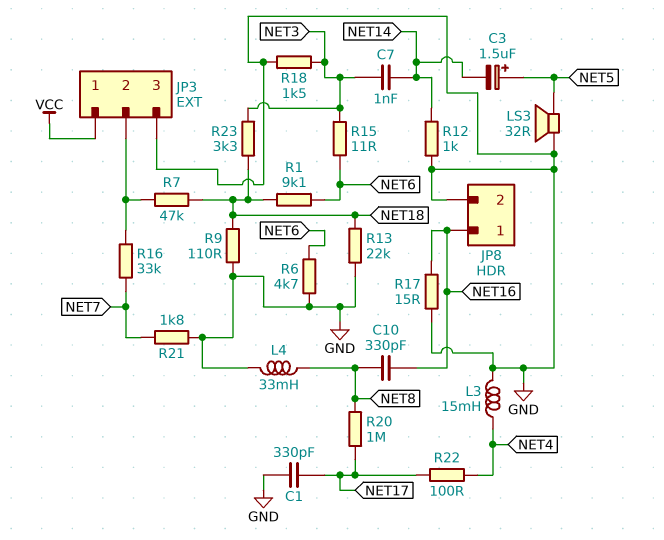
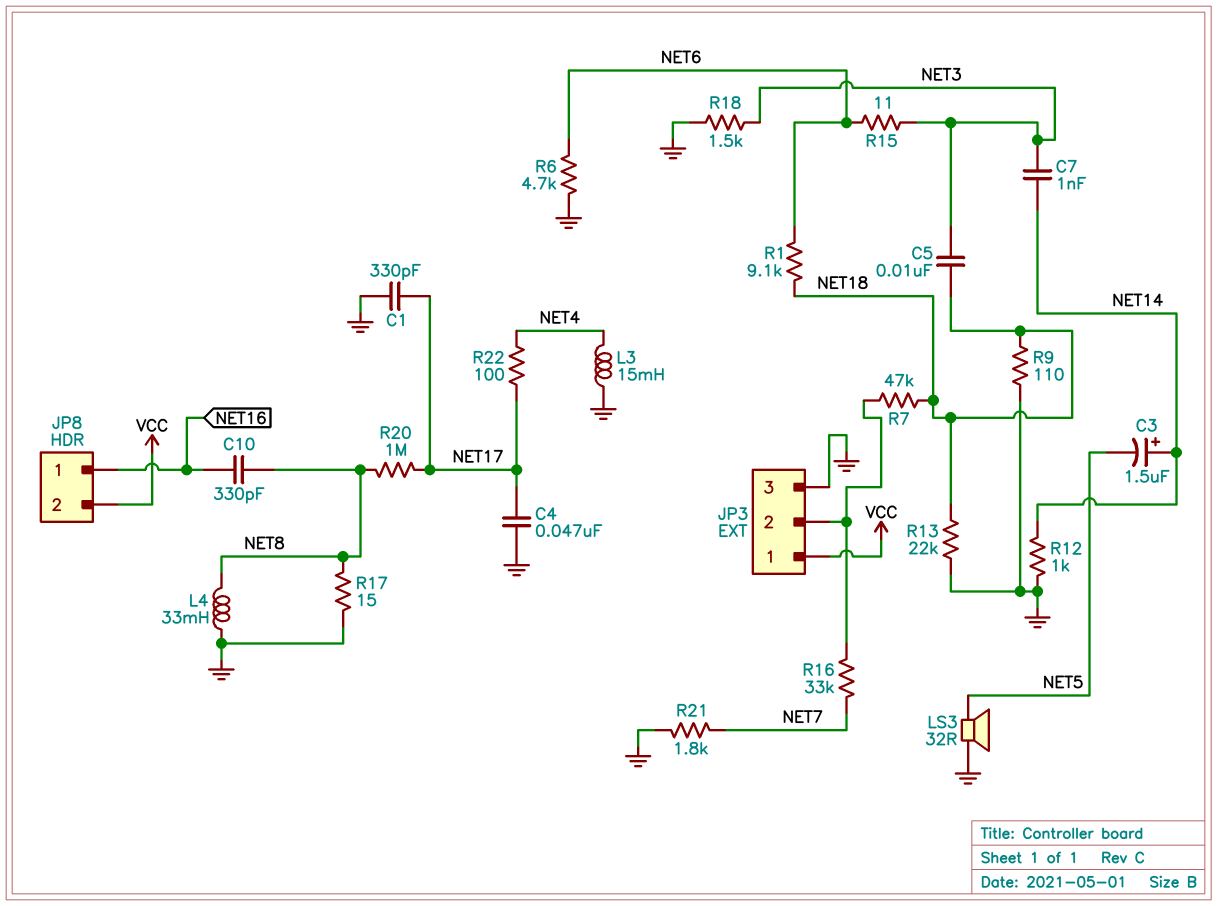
C3: 1.5uF (plus NET5, minus NET14) -> 1.5uF (plus NET14, minus NET5)
C4: none -> 47nF (GND, NET17)
C5: none -> 10nF (NET3, NET18)
JP8 pin 2: GND -> VCC
R17: 15 (GND, NET16) -> 15 (GND, NET8)
R23: 3.3k (NET3, NET18) -> none

